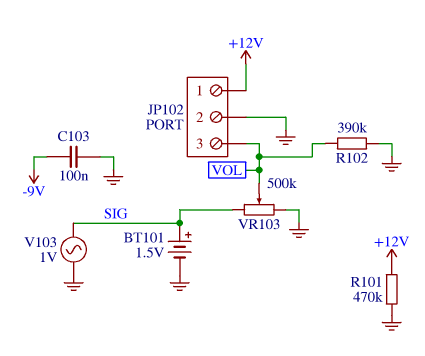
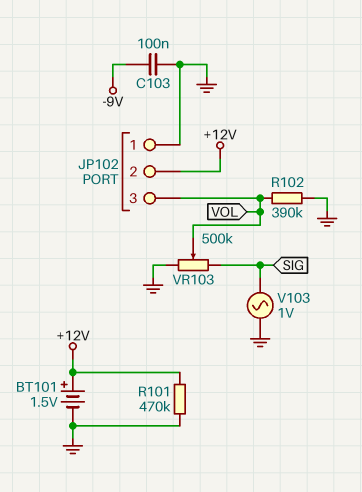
BT101: 1.5V (plus SIG, minus GND) -> 1.5V (plus +12V, minus GND)
JP102 pin 1: +12V -> GND
JP102 pin 2: GND -> +12V

